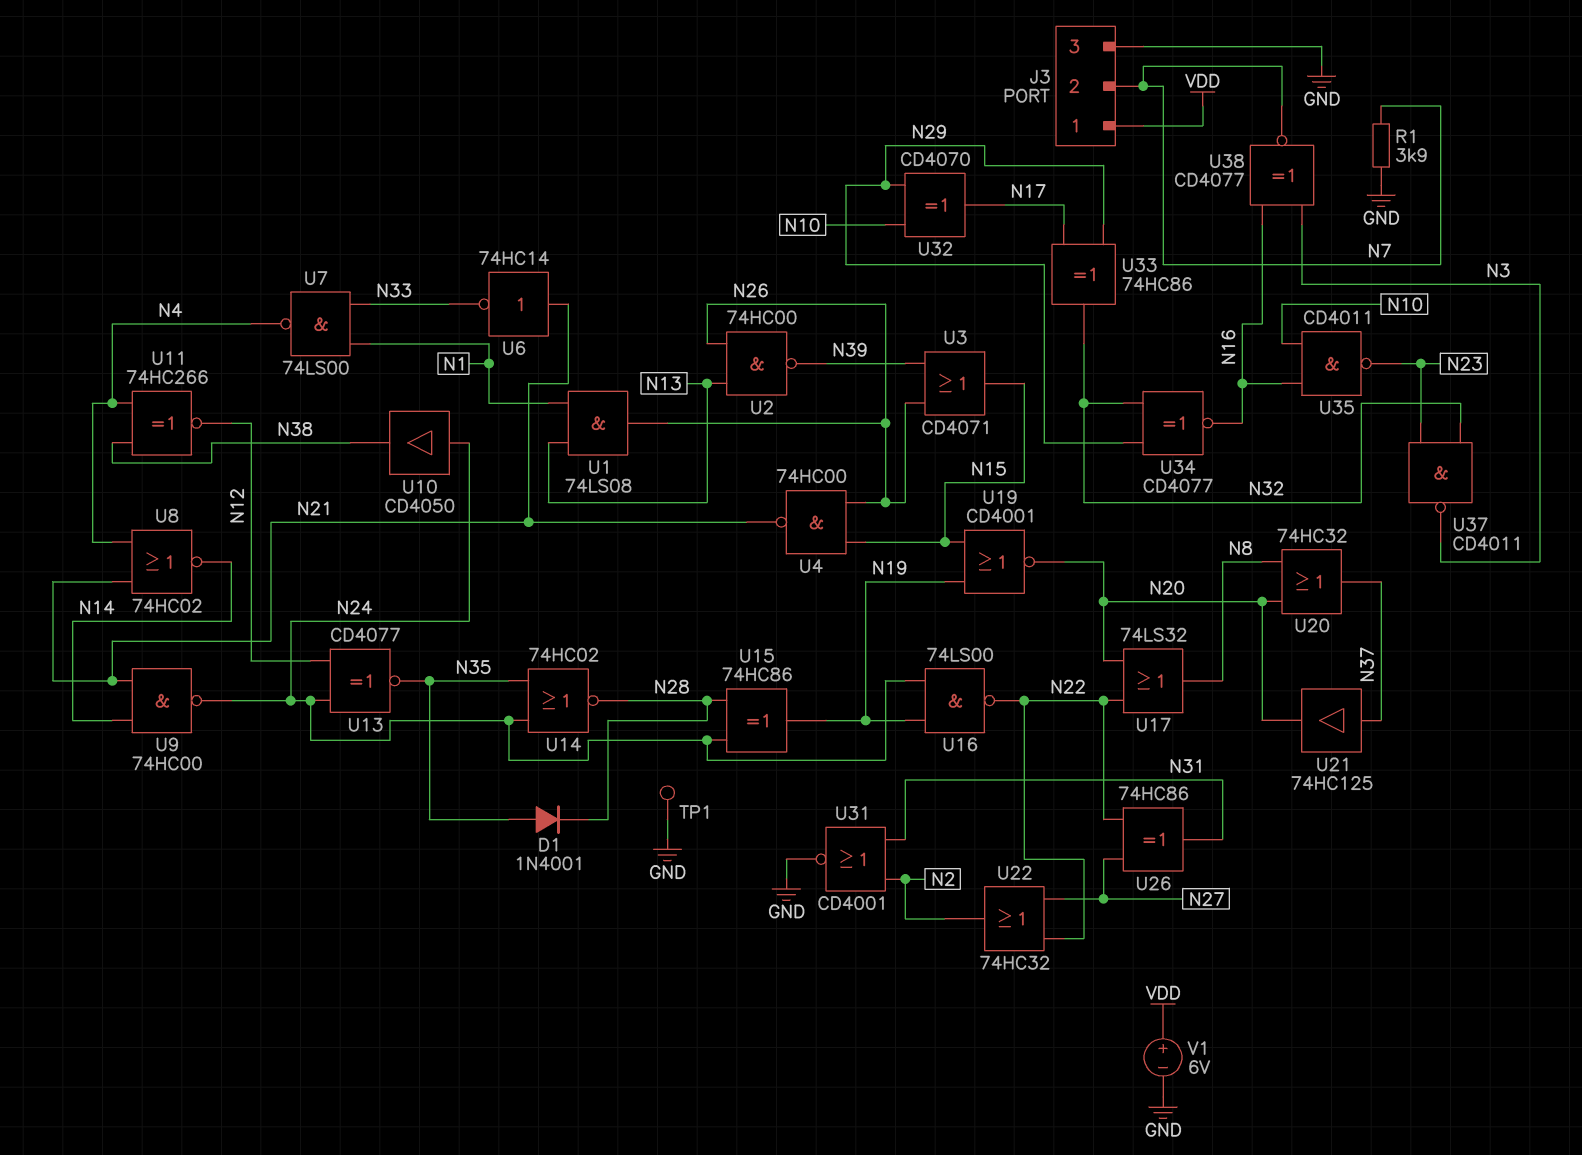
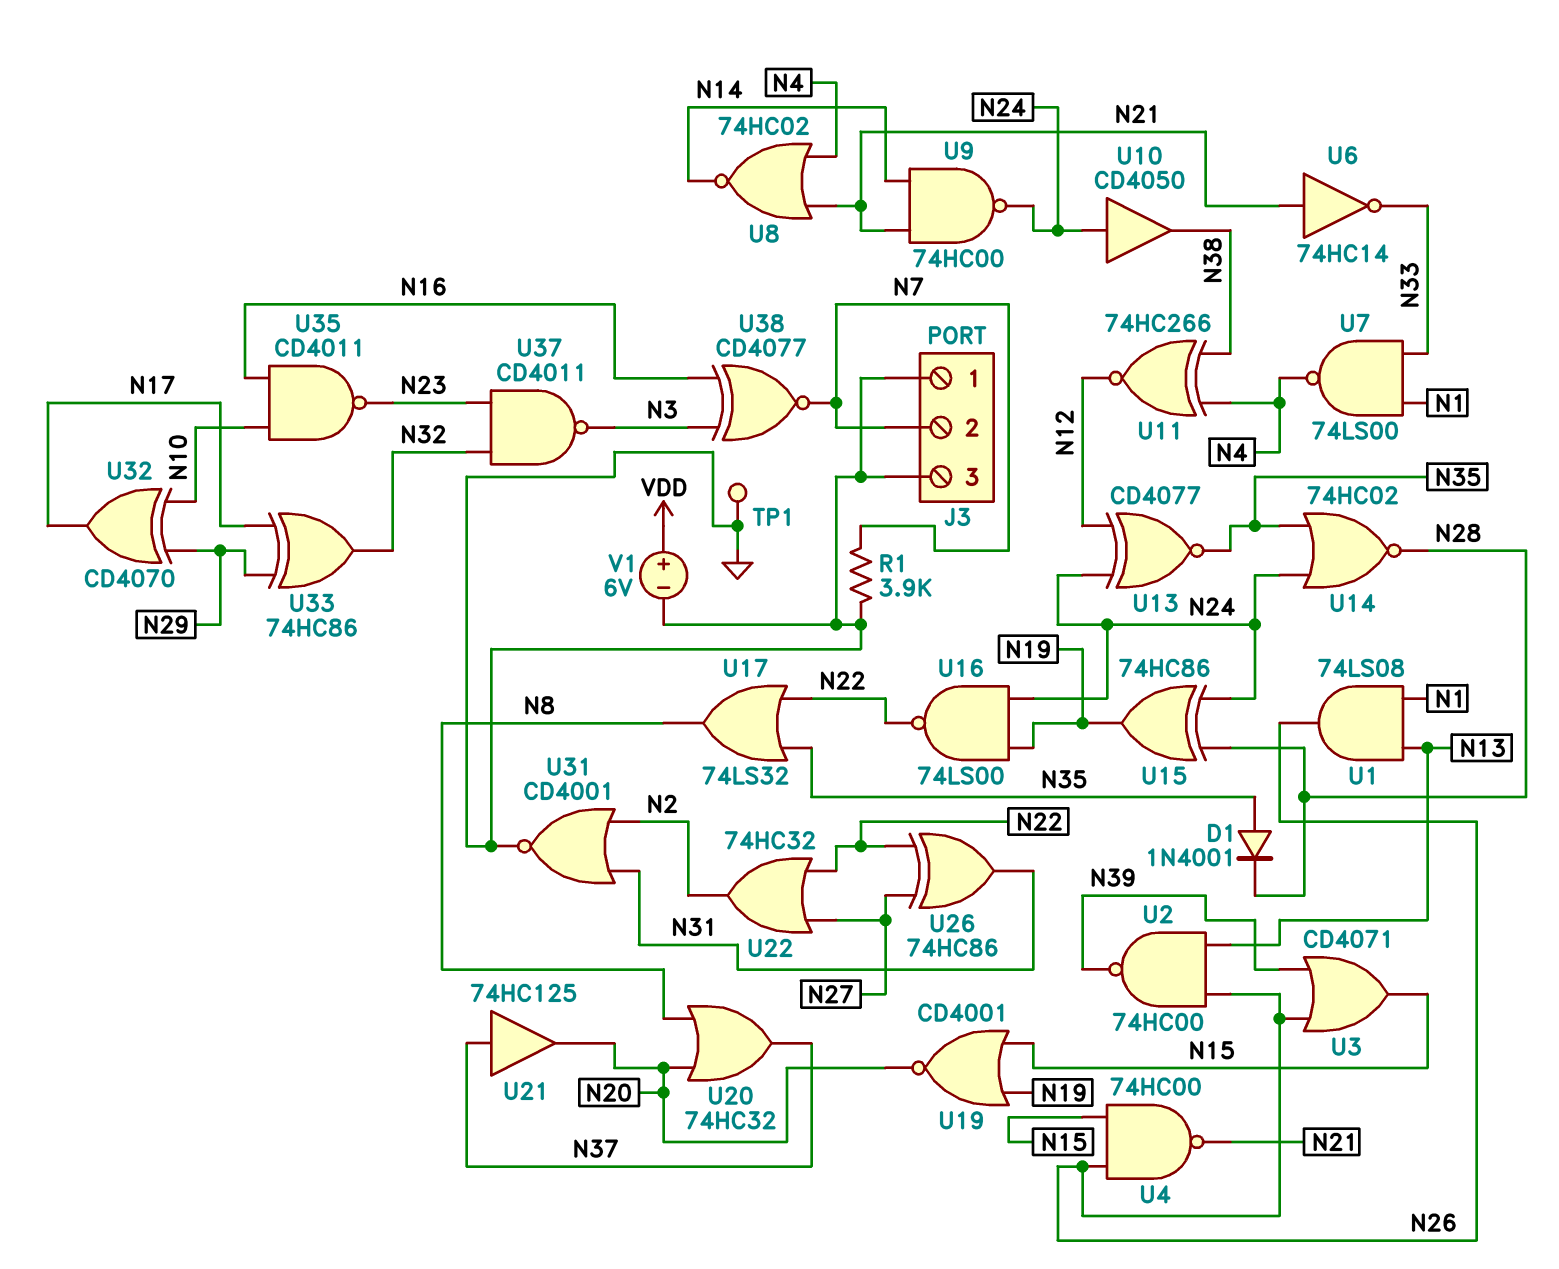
J3 pin 1: VDD -> GND
U17: OR 74LS32 (in N20, in N22, out N8) -> OR 74LS32 (in N22, in N35, out N8)
U34: XNOR CD4077 (in N29, in N32, out N16) -> none

